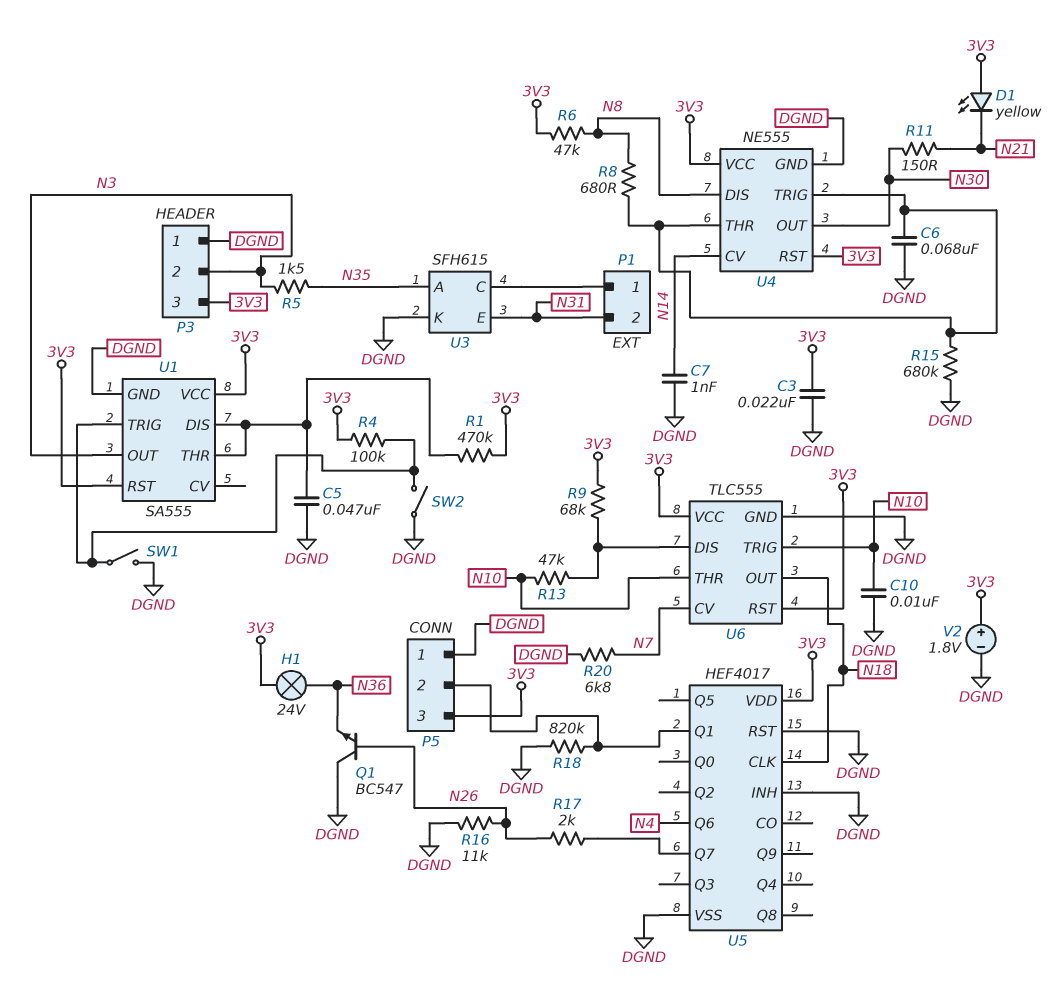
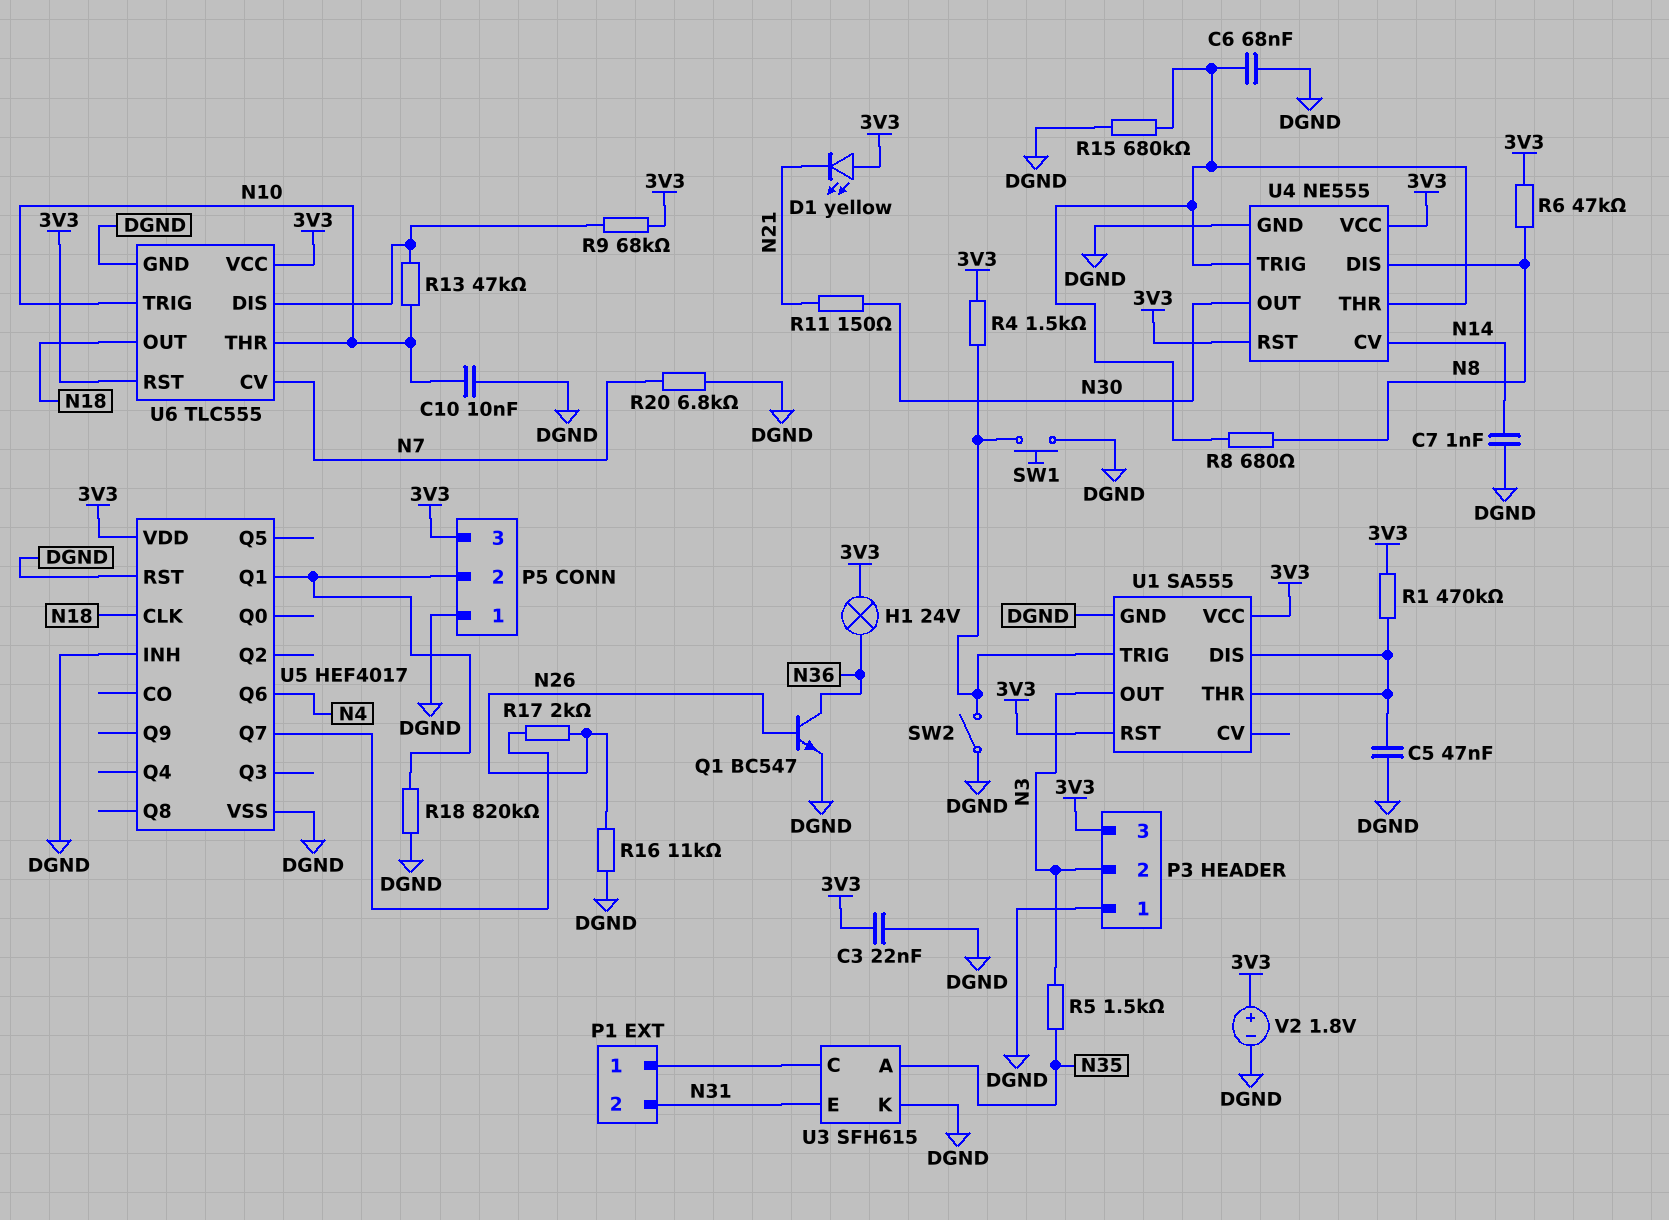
Q1: NPN BC547 (B N26, C DGND, E N36) -> NPN BC547 (B N26, C N36, E DGND)
R4: 100k (3V3, U1/TRIG) -> 1.5k (3V3, U1/TRIG)
SW1: switch (DGND, U1/TRIG) -> button (DGND, U1/TRIG)

